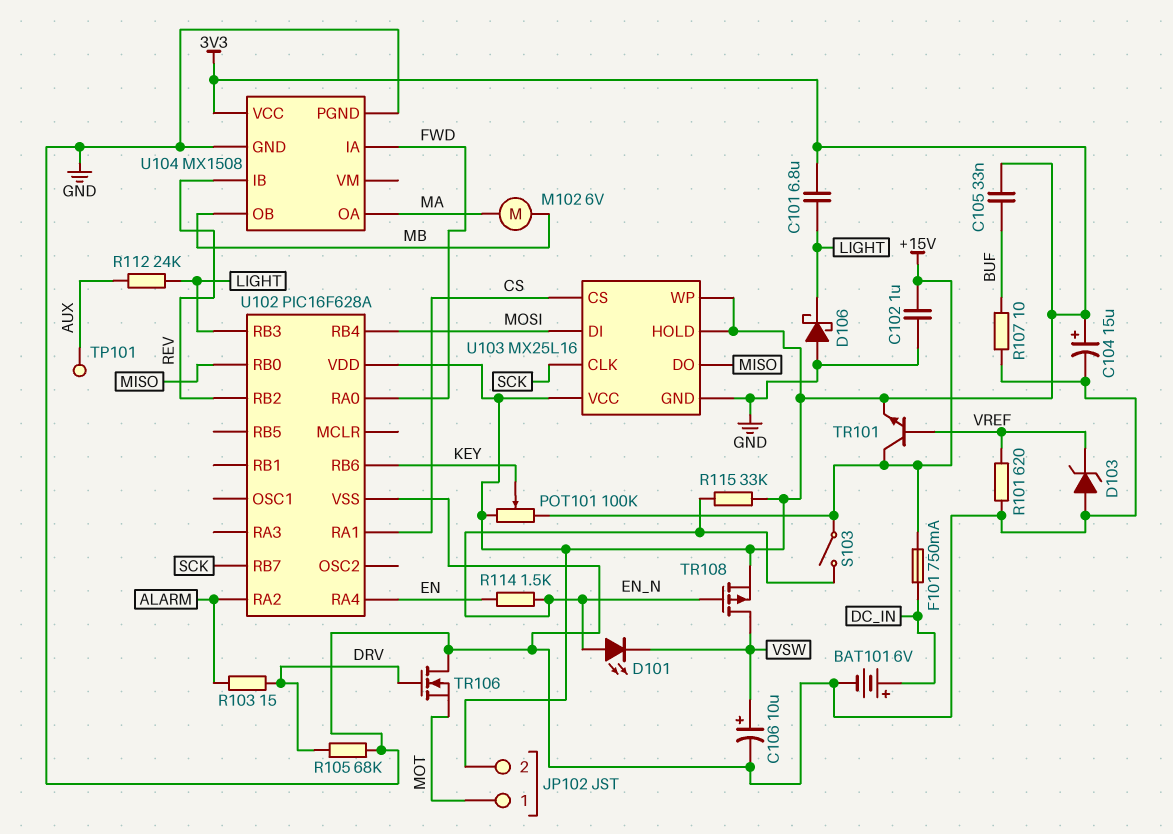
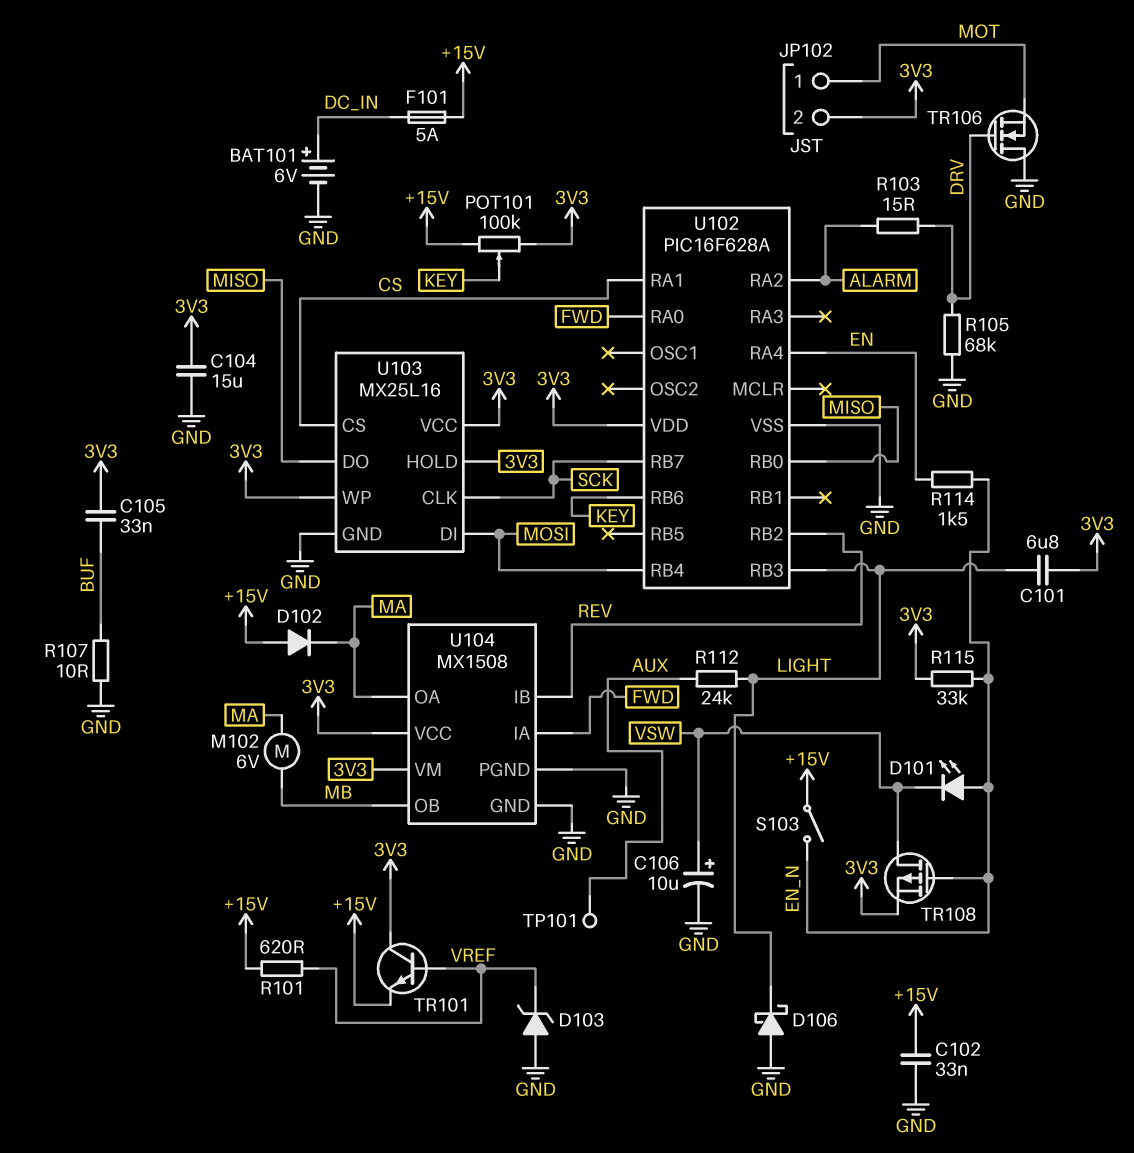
C102: 1uF (+15V, GND) -> 33nF (+15V, GND)
C104: 15uF (plus 3V3, minus GND) -> 15uF (3V3, GND)
D102: none -> diode (A +15V, K MA)
F101: 750mA (+15V, DC_IN) -> 5A (+15V, DC_IN)
R101: 620 (GND, VREF) -> 620 (+15V, VREF)
TR101: NPN (B VREF, C +15V, E 3V3) -> NPN (B VREF, C 3V3, E +15V)
U104 pin VM: none -> 3V3

